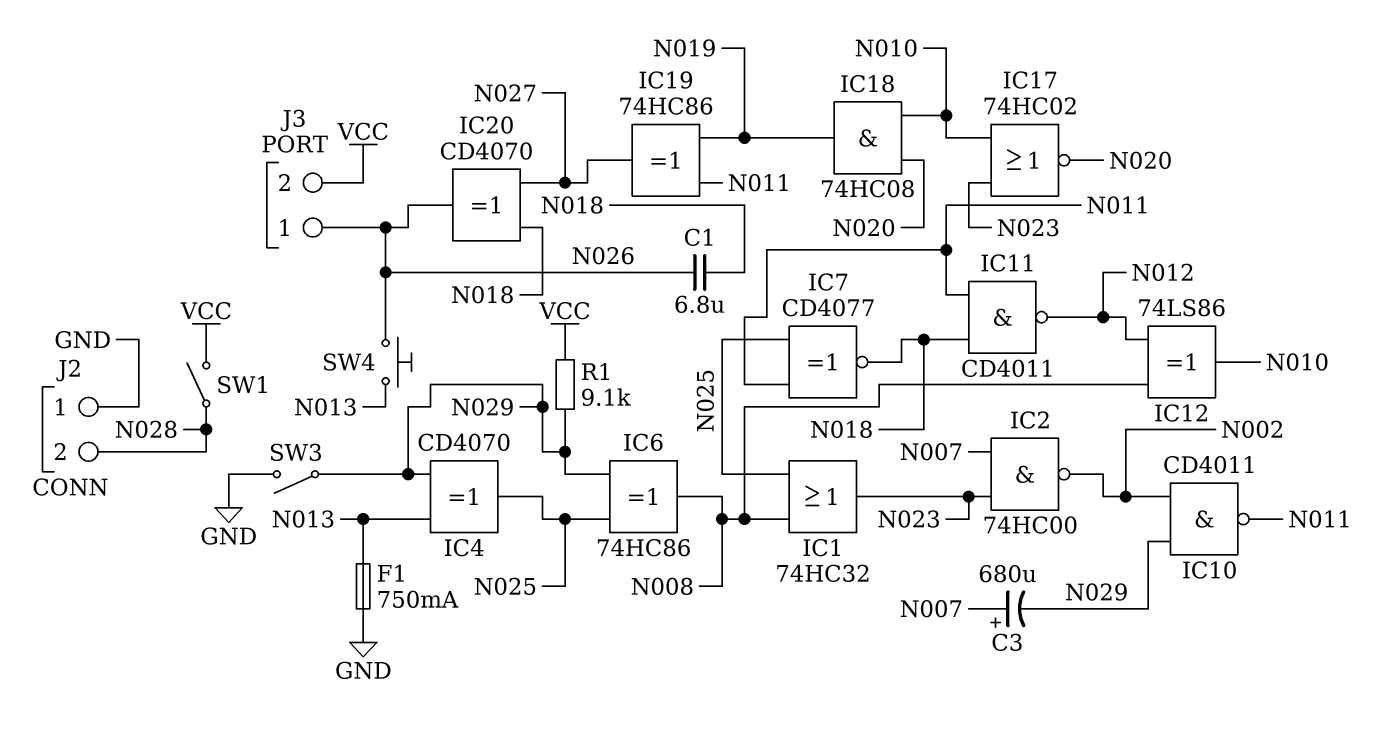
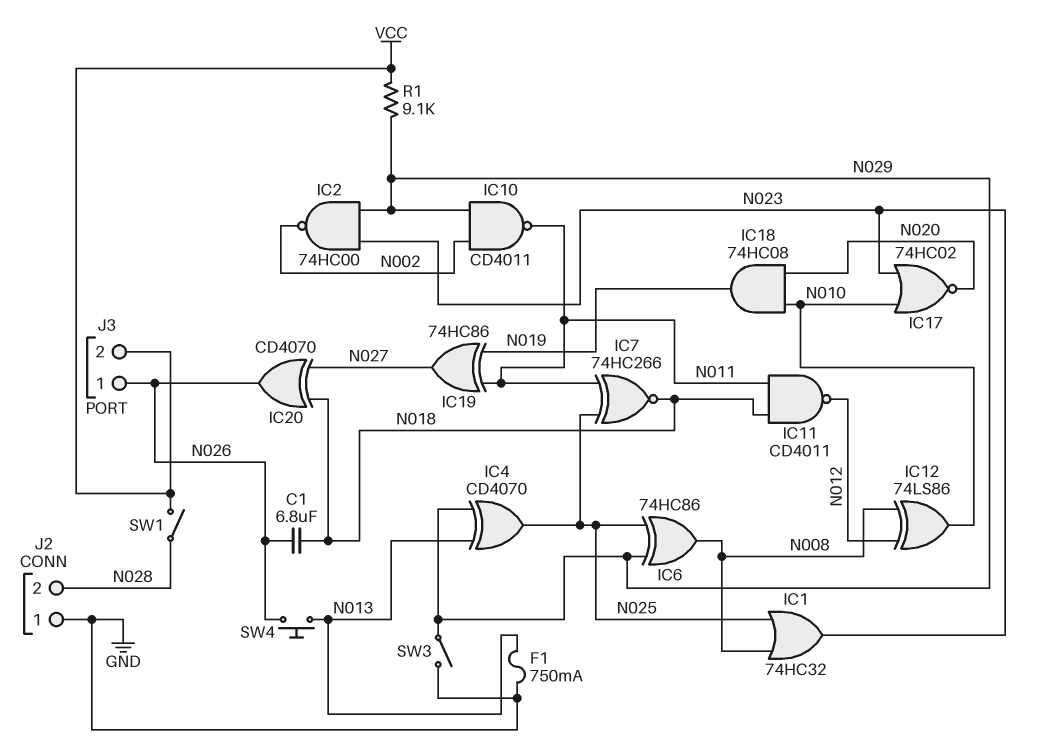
C3: 680uF (plus N007, minus N029) -> none
IC2: NAND 74HC00 (in N007, in N023, out N002) -> NAND 74HC00 (in N023, in N029, out N002)
IC7: XNOR CD4077 (in N011, in N025, out N018) -> XNOR 74HC266 (in N011, in N025, out N018)

